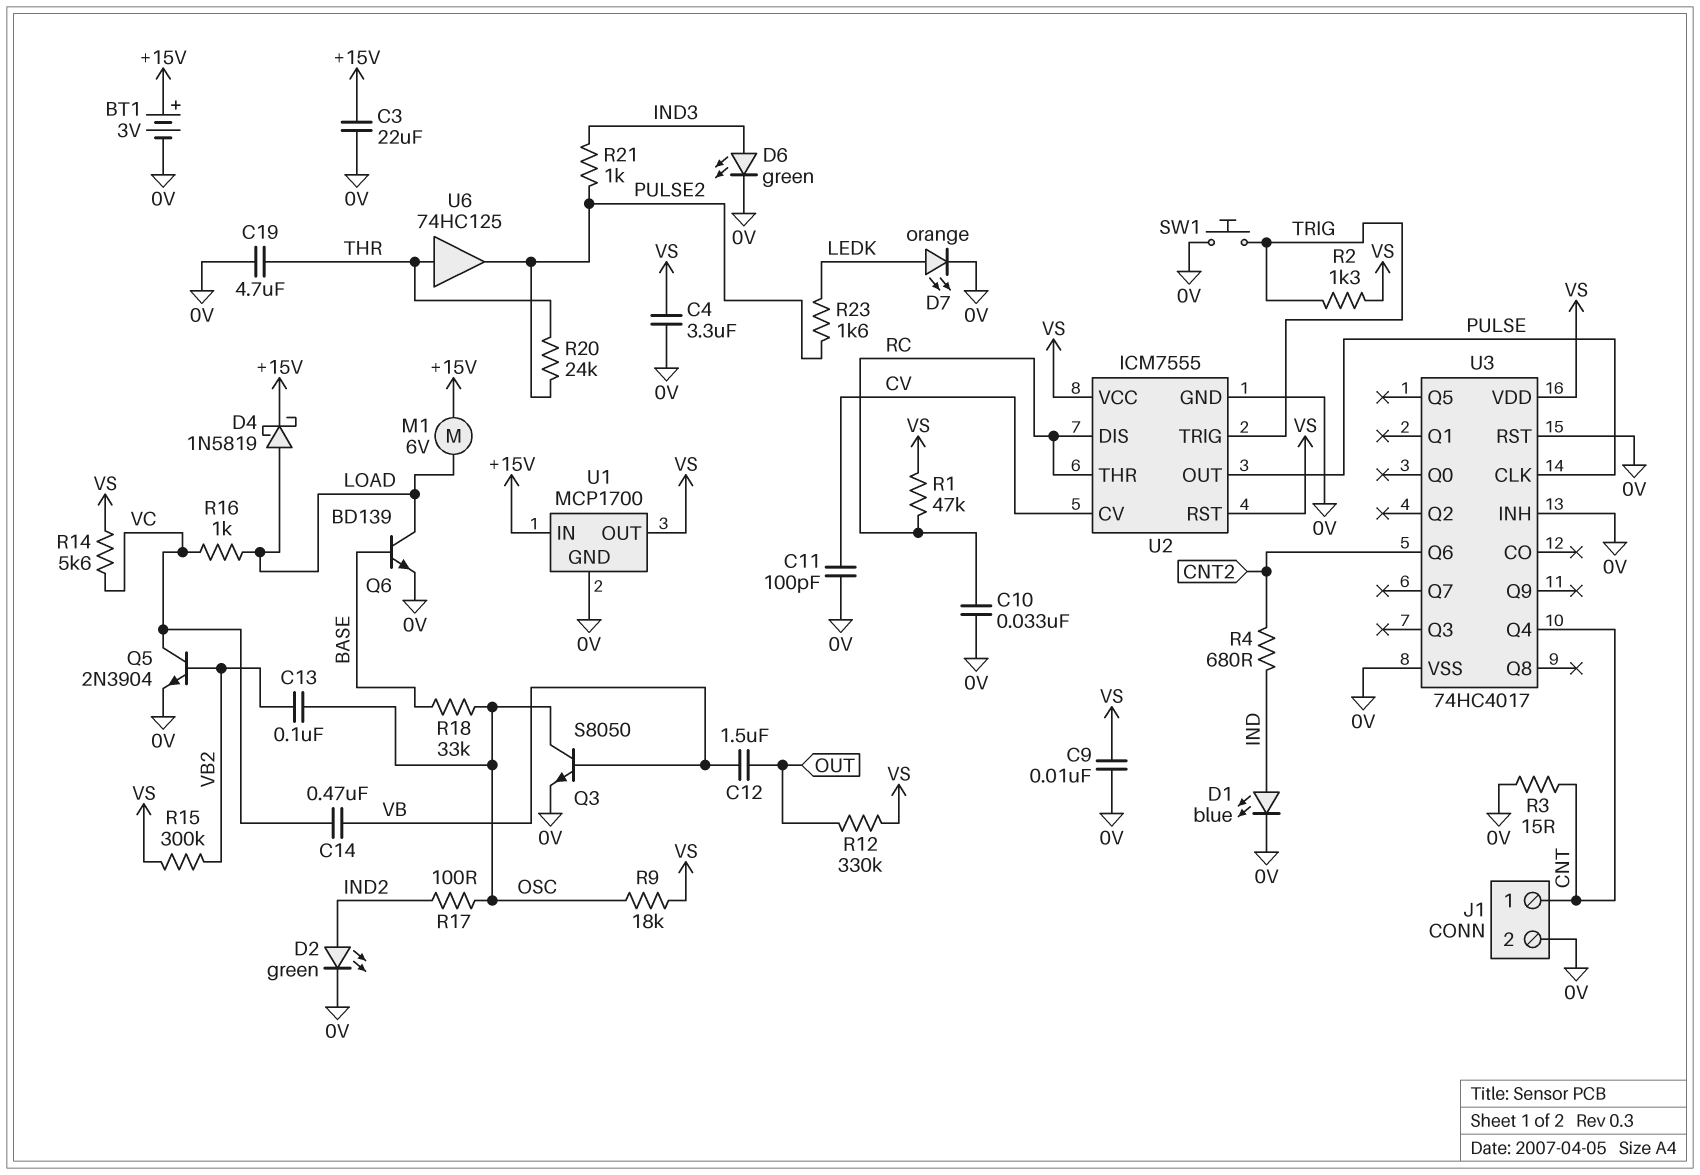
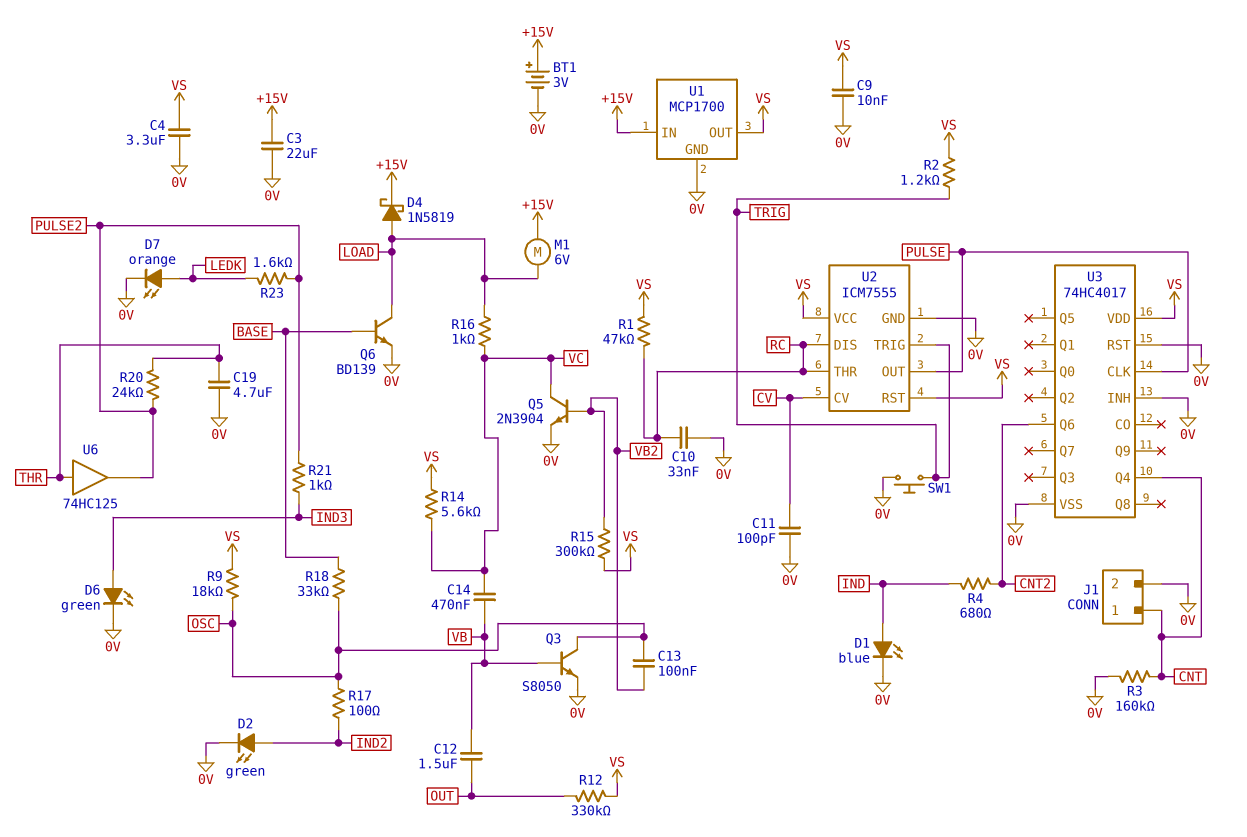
R2: 1.3k (TRIG, VS) -> 1.2k (TRIG, VS)
R3: 15 (0V, CNT) -> 160k (0V, CNT)

